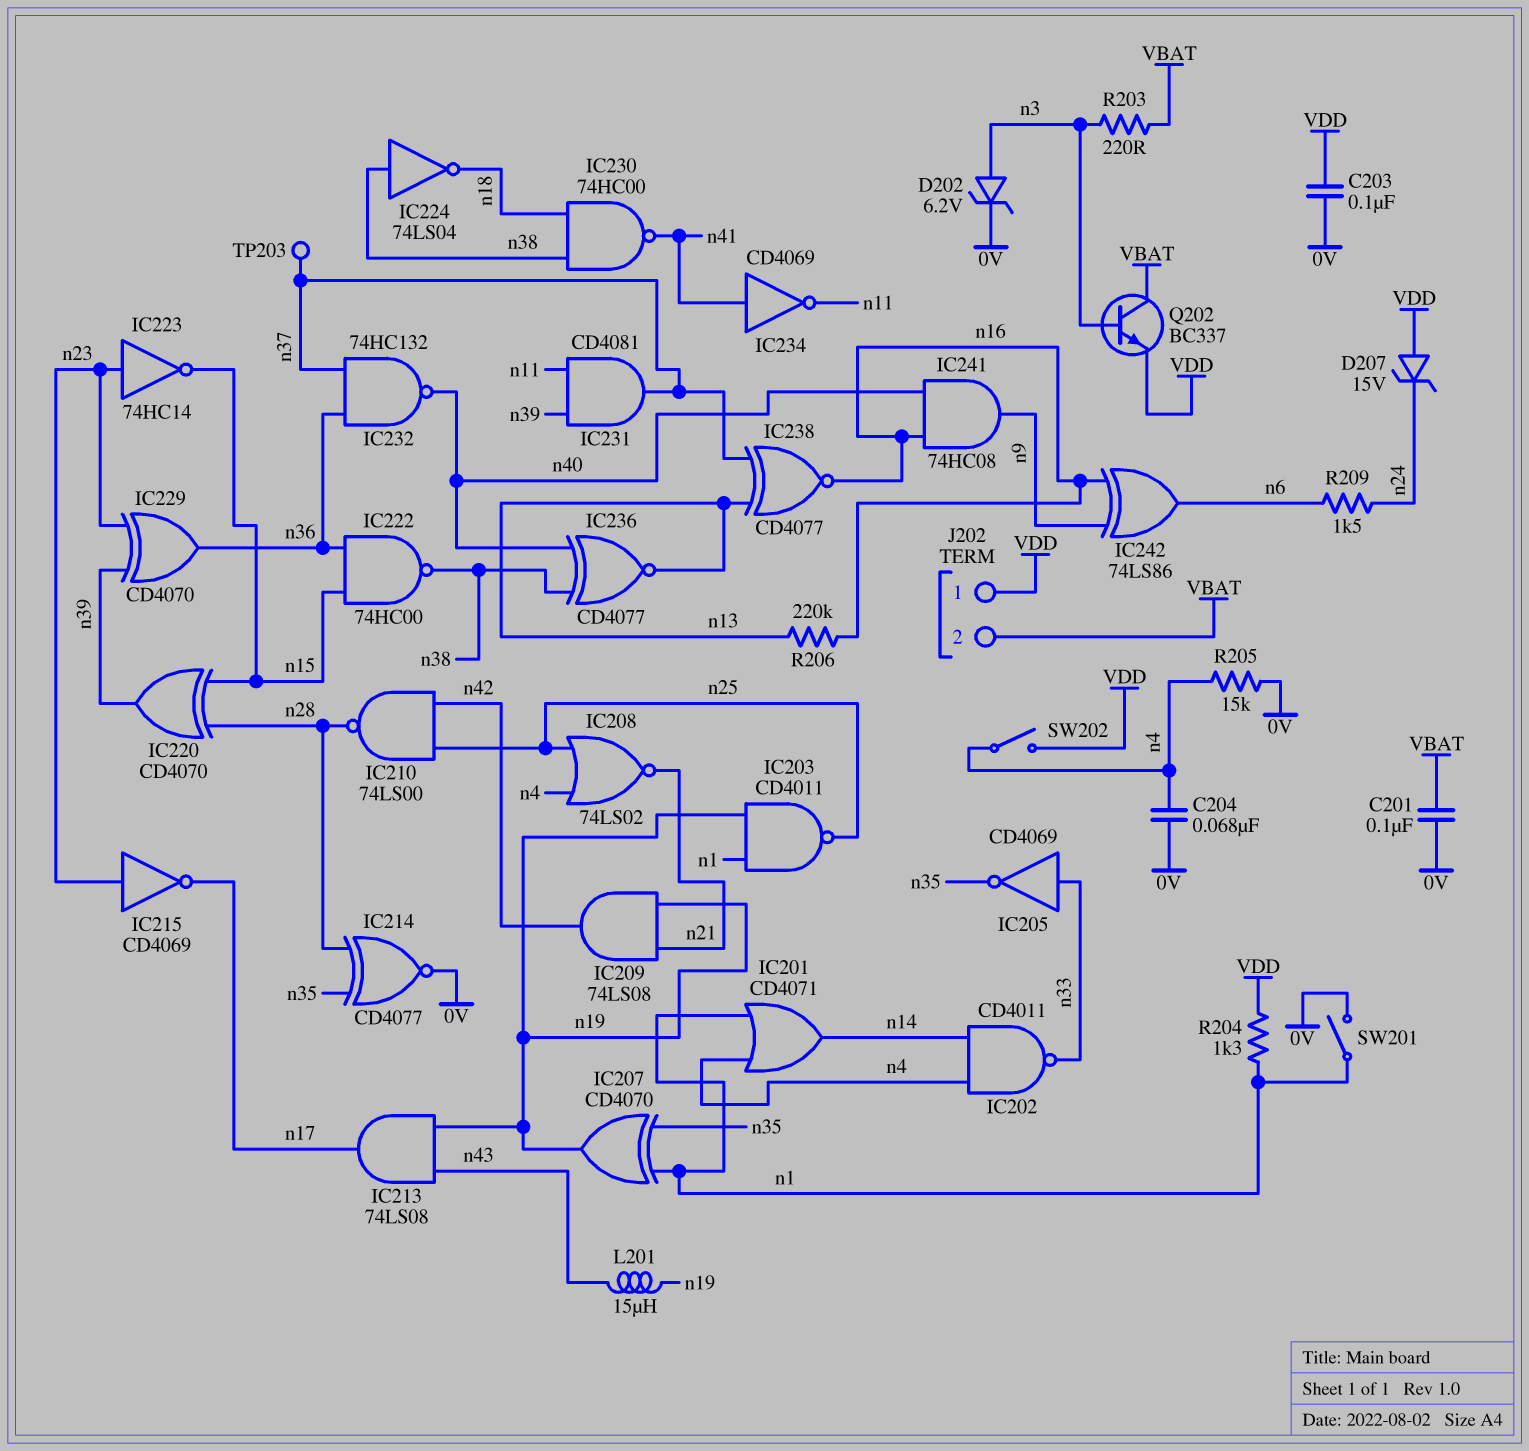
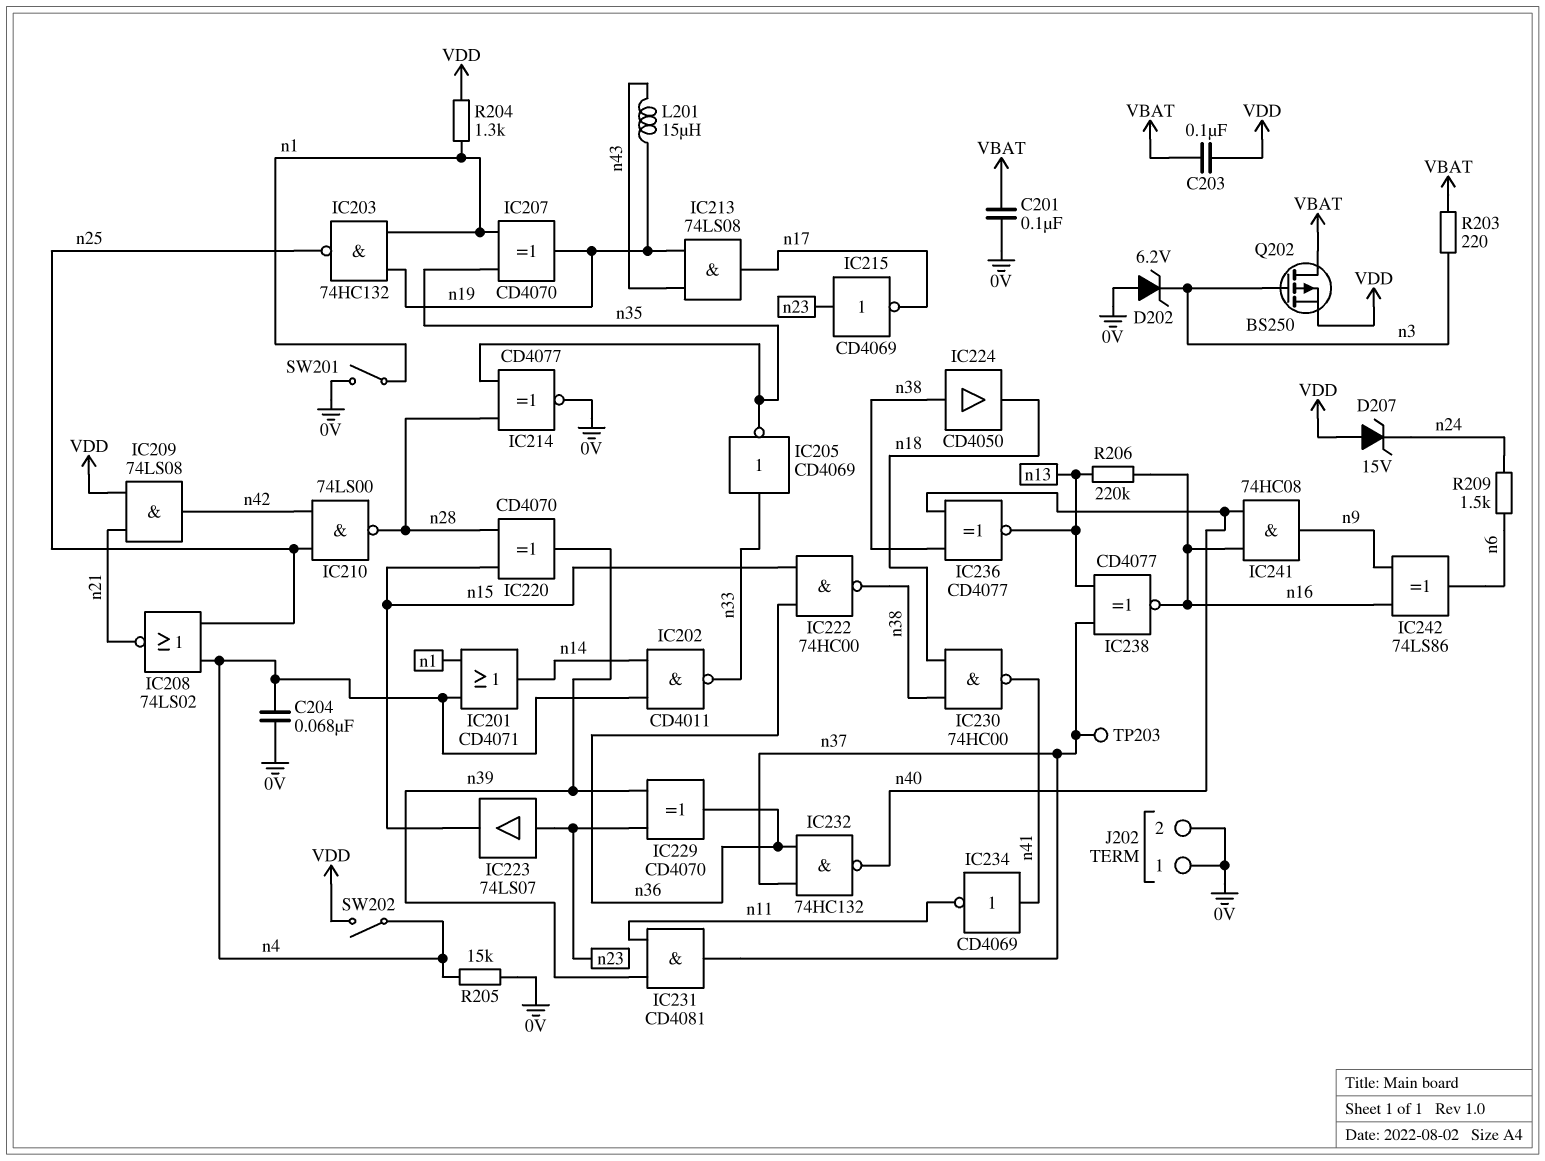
C203: 100nF (0V, VDD) -> 100nF (VBAT, VDD)
D202: zener 6.2V (A n3, K 0V) -> zener 6.2V (A 0V, K n3)
IC203: NAND CD4011 (in n1, in n19, out n25) -> NAND 74HC132 (in n1, in n19, out n25)
IC209: AND 74LS08 (in n19, in n21, out n42) -> AND 74LS08 (in VDD, in n21, out n42)
IC223: NOT 74HC14 (in n23, out n15) -> buffer 74LS07 (in n23, out n15)
IC224: NOT 74LS04 (in n38, out n18) -> buffer CD4050 (in n38, out n18)
J202 pin 1: VDD -> 0V
J202 pin 2: VBAT -> 0V
Q202: NPN BC337 (B n3, C VBAT, E VDD) -> PMOS BS250 (G n3, D VBAT, S VDD)

